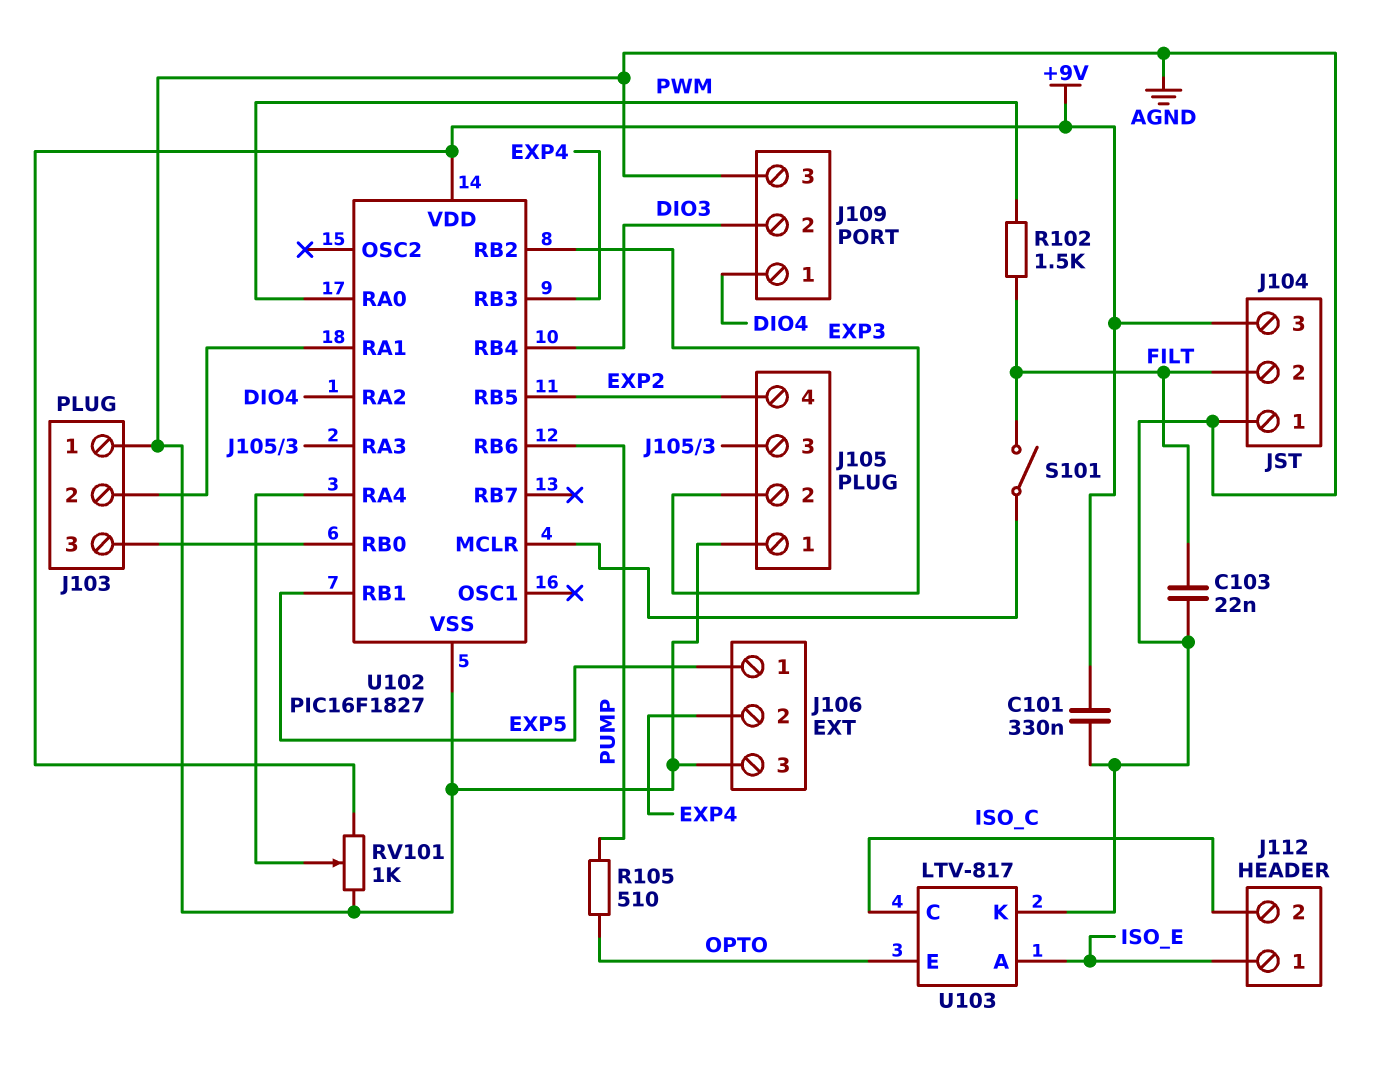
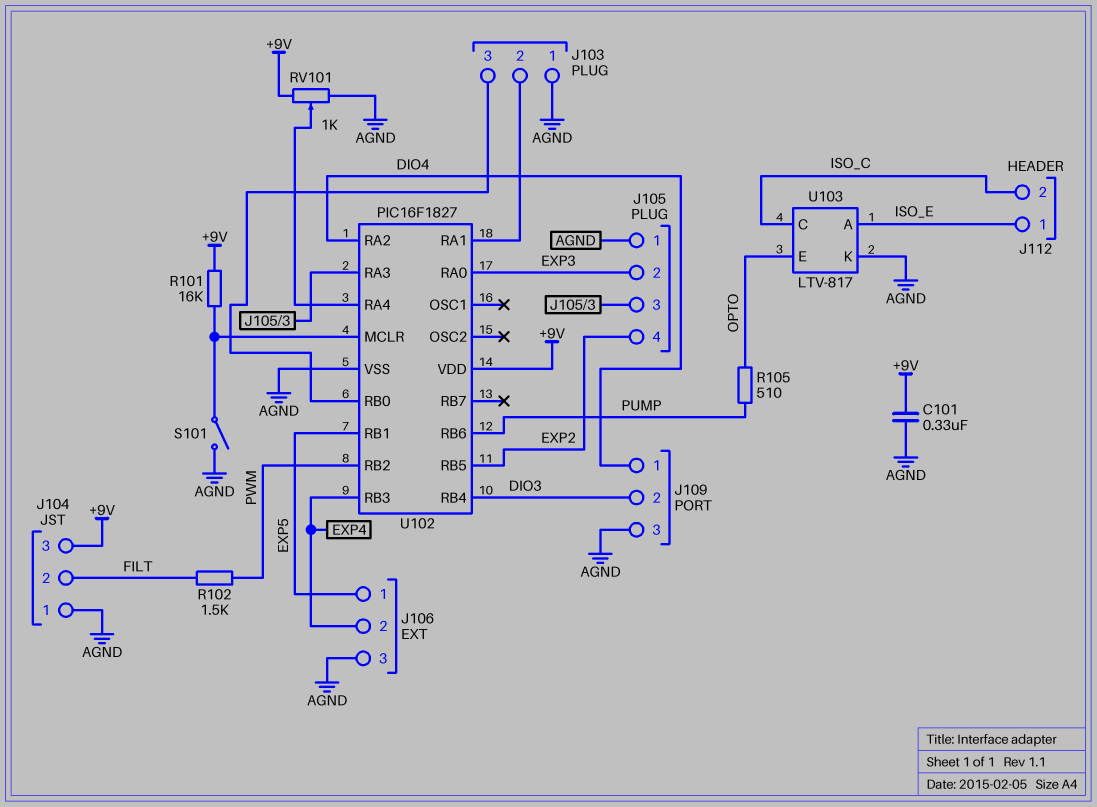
C103: 22nF (AGND, FILT) -> none
R101: none -> 16k (+9V, U102/MCLR)
S101: switch (FILT, U102/MCLR) -> switch (AGND, U102/MCLR)
U102 pin RA0: PWM -> EXP3
U102 pin RB2: EXP3 -> PWM

